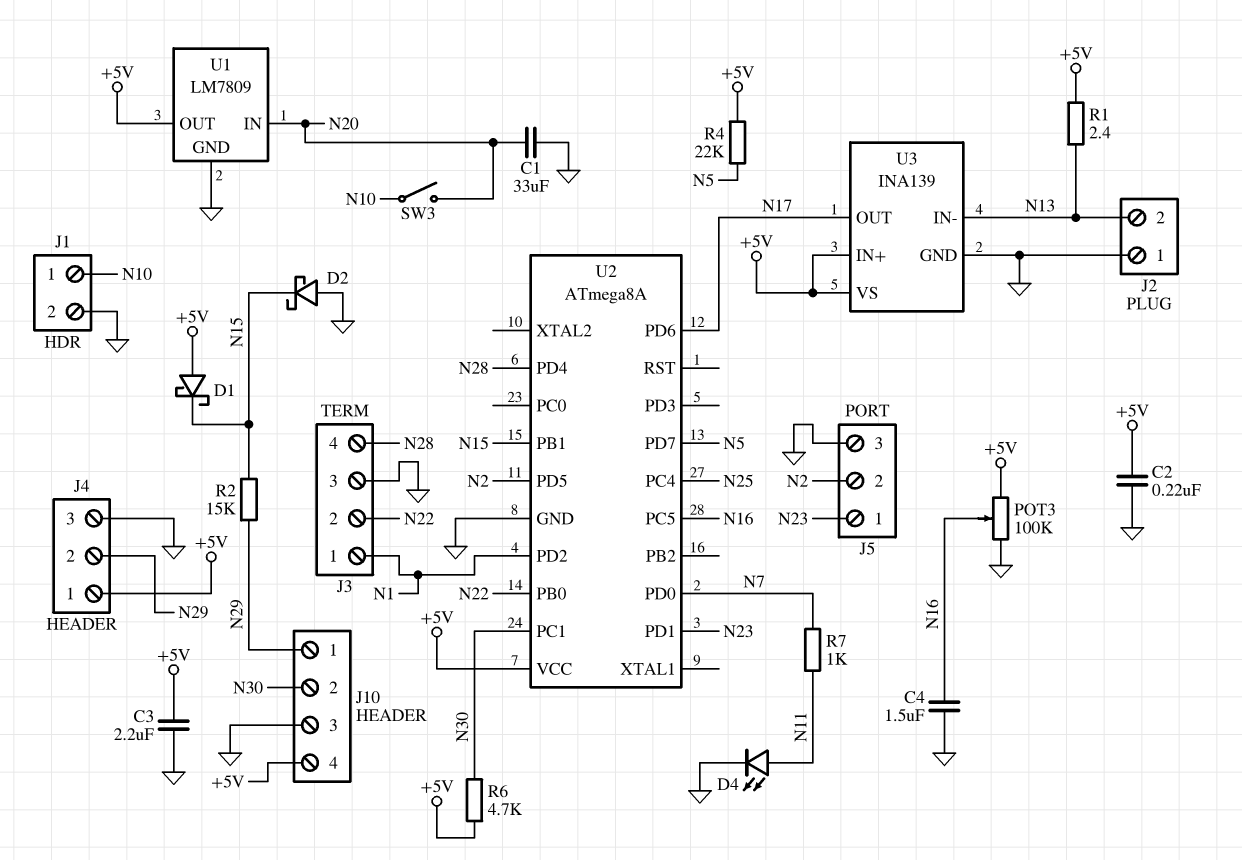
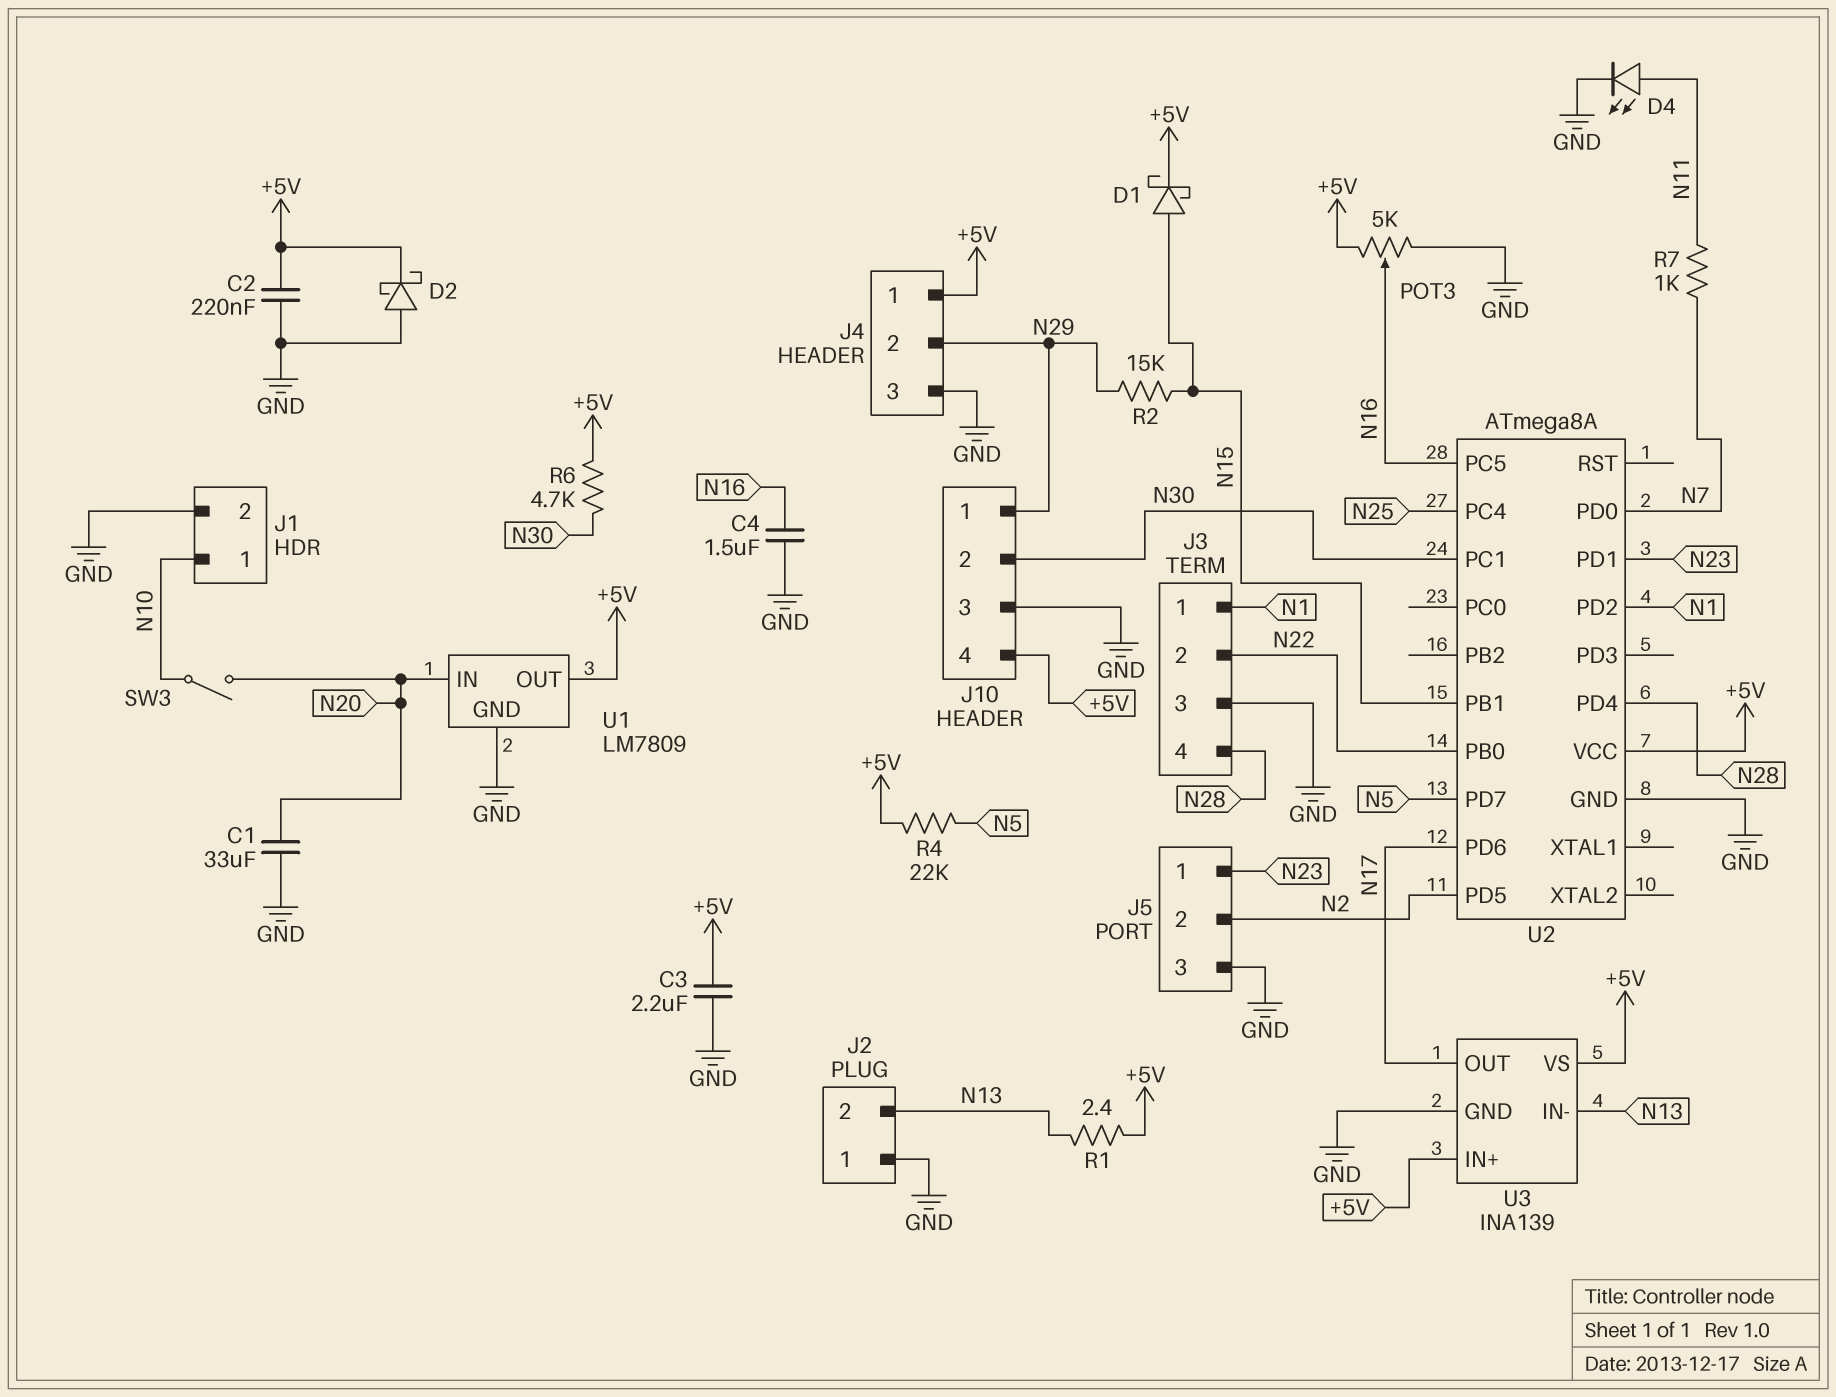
D1: schottky (A +5V, K N15) -> schottky (A N15, K +5V)
D2: schottky (A GND, K N15) -> schottky (A GND, K +5V)
POT3: 100k (+5V, GND, wiper N16) -> 5k (+5V, GND, wiper N16)

